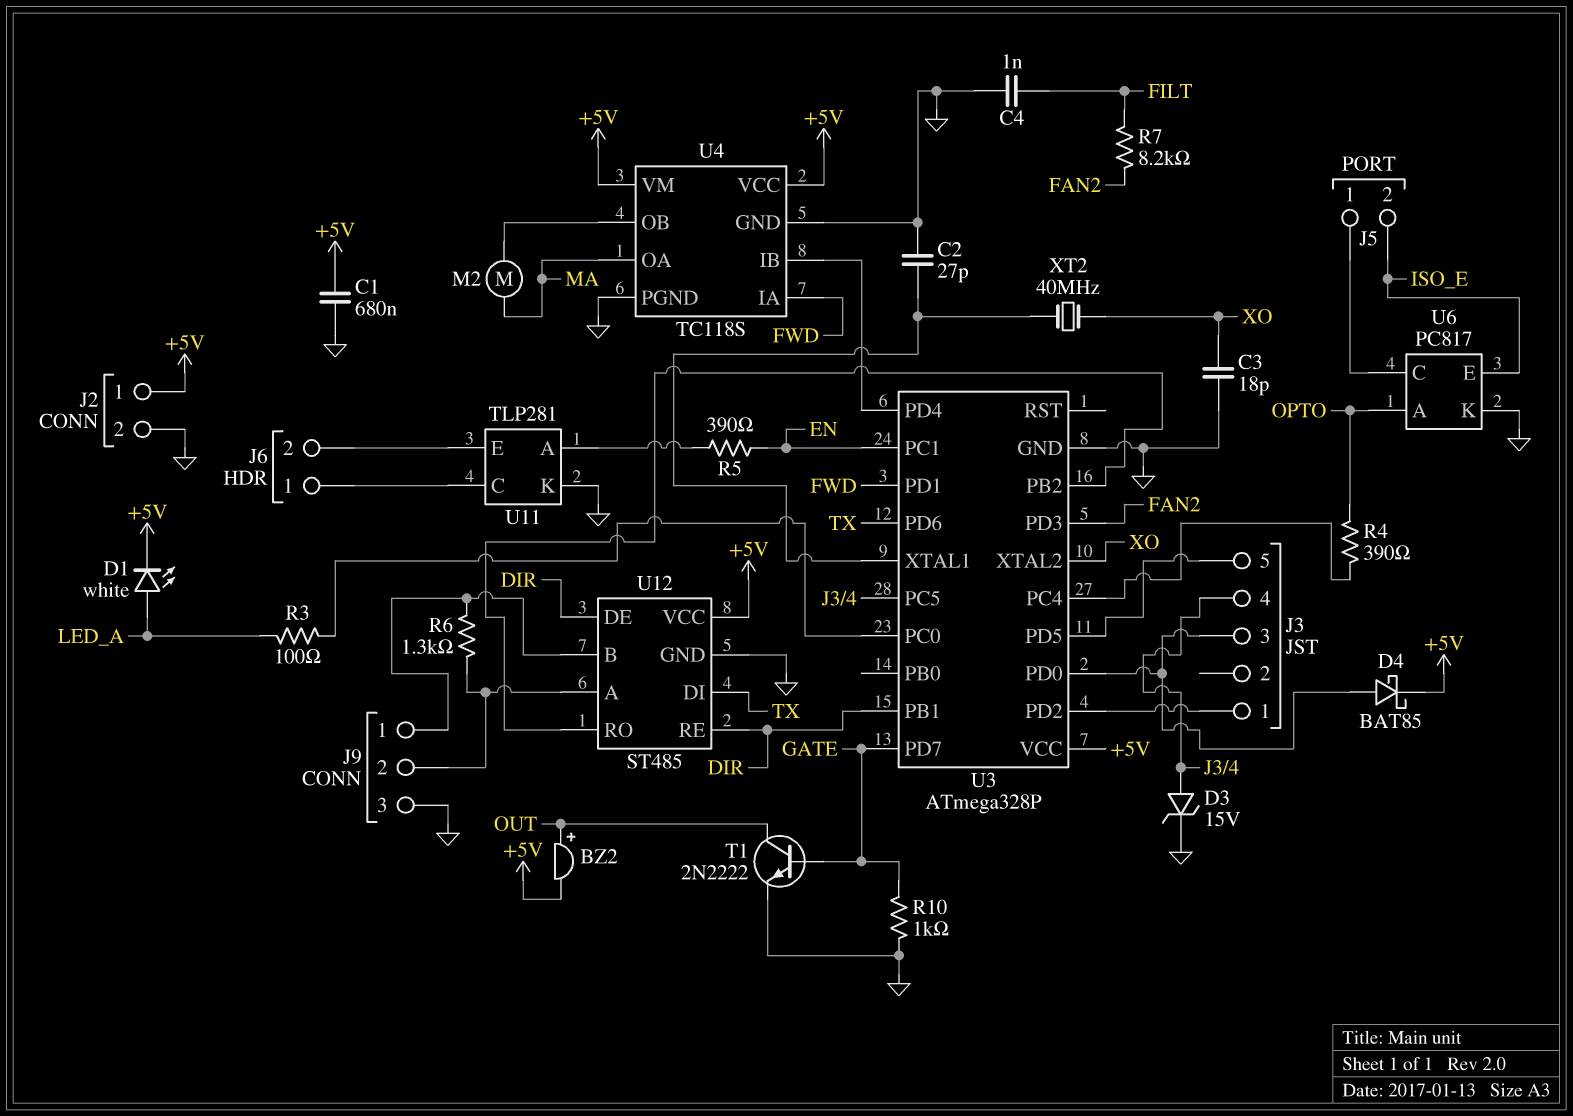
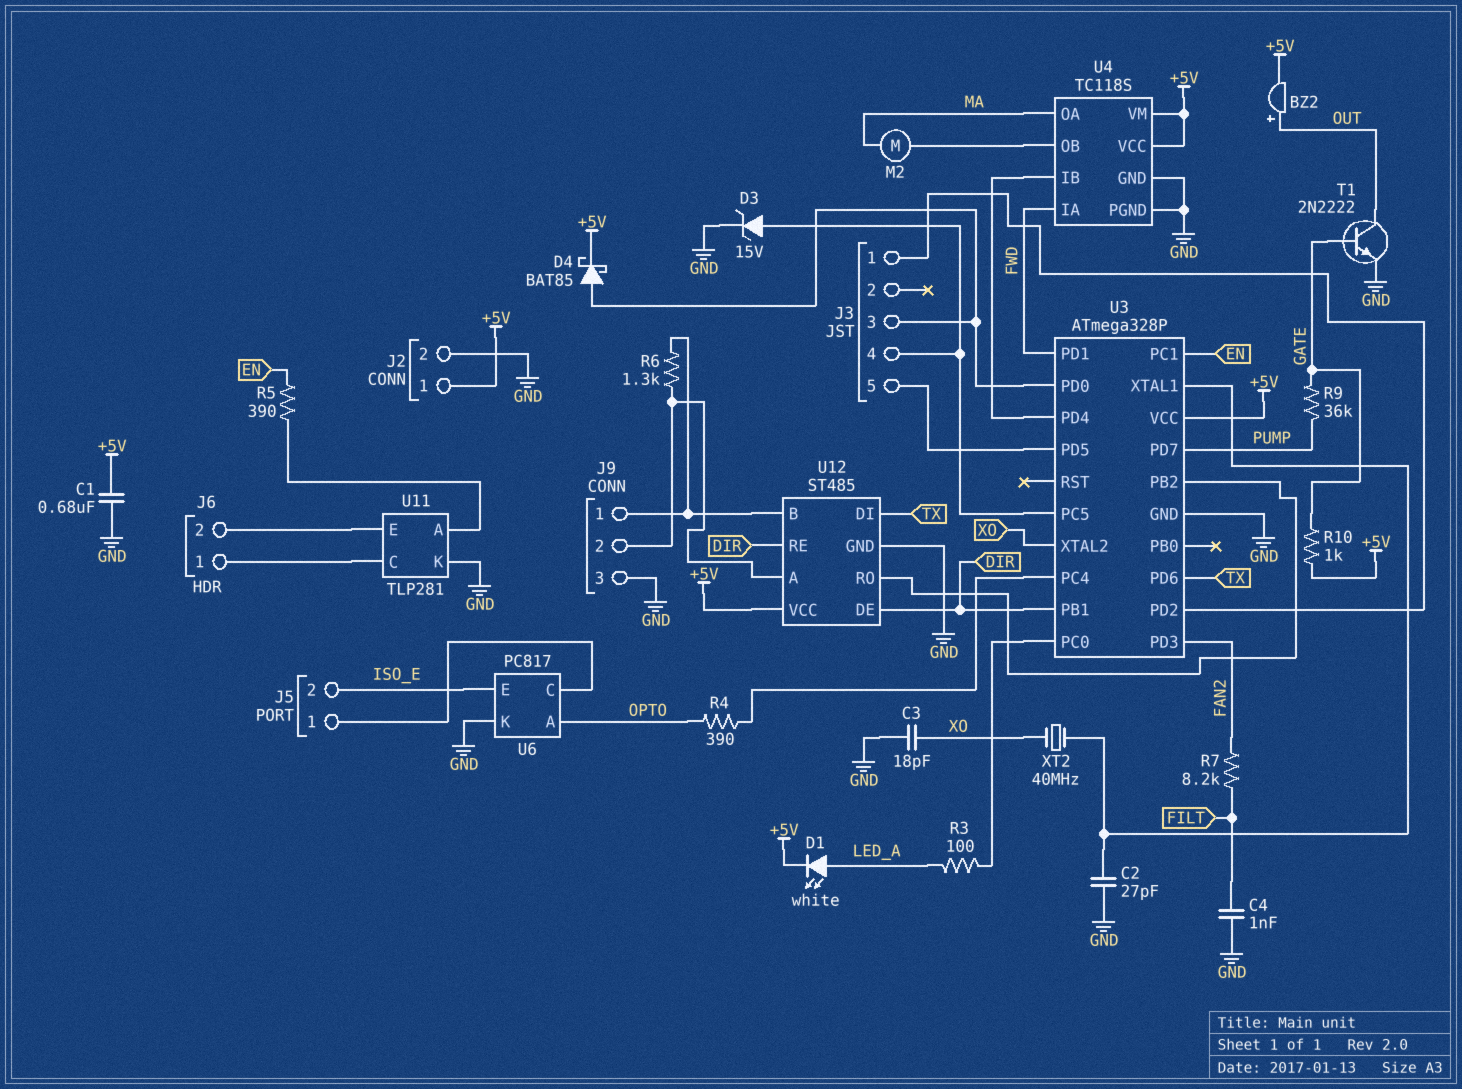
R9: none -> 36k (GATE, PUMP)
R10: 1k (GATE, GND) -> 1k (+5V, GATE)
U3 pin PD7: GATE -> PUMP

